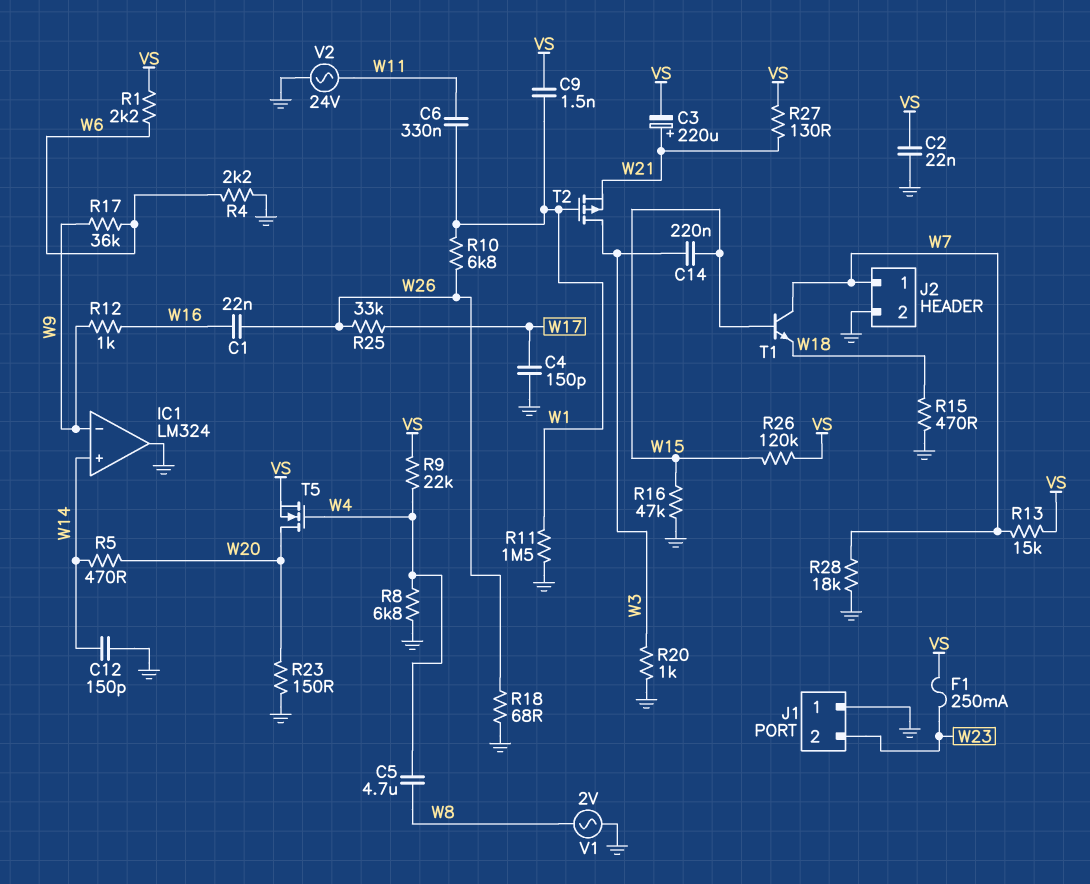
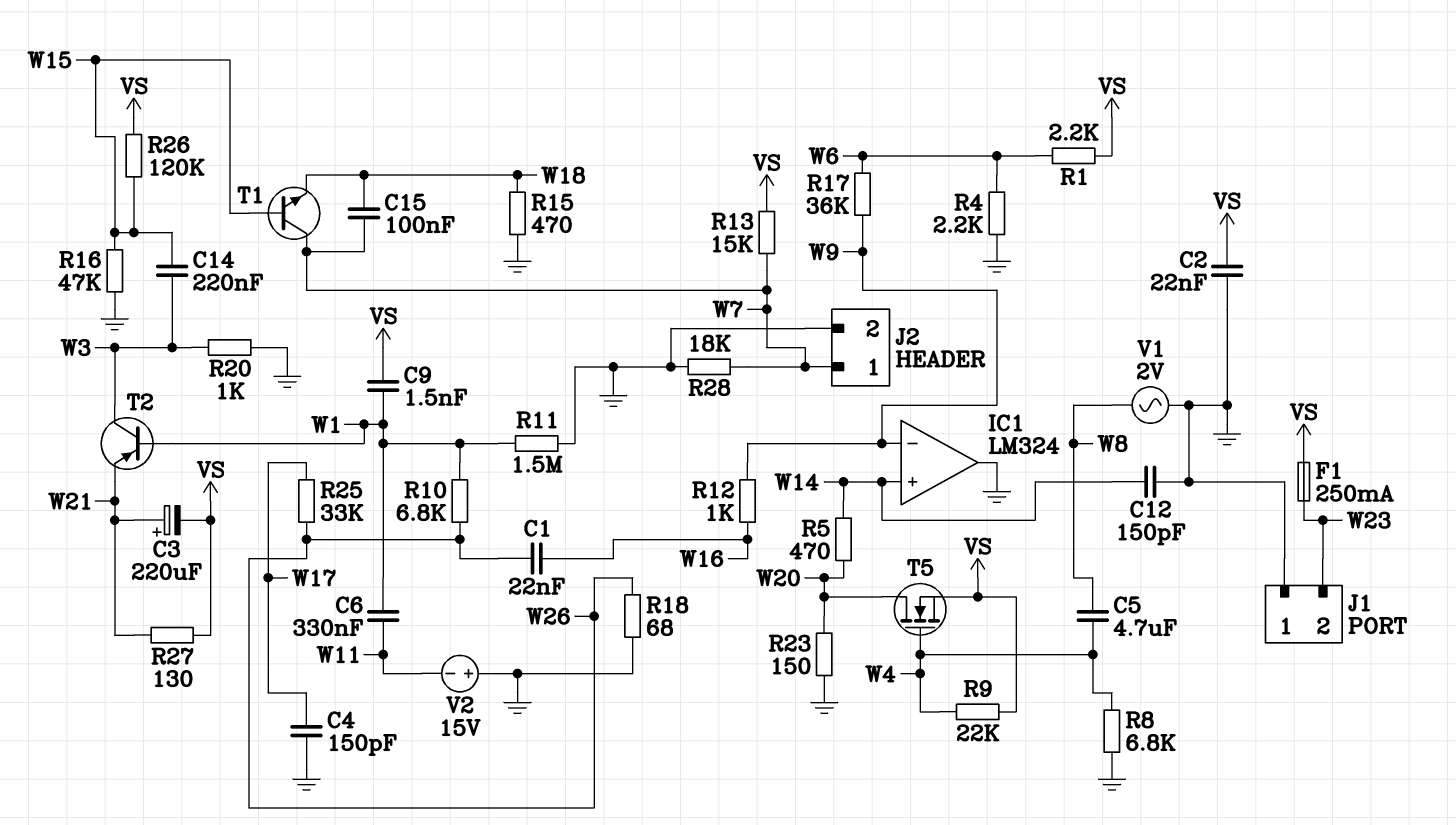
C15: none -> 100nF (W7, W18)
T2: PMOS (G W1, D W3, S W21) -> PNP (B W1, C W3, E W21)
V2: AC 24V (GND, W11) -> 15V (plus GND, minus W11)

